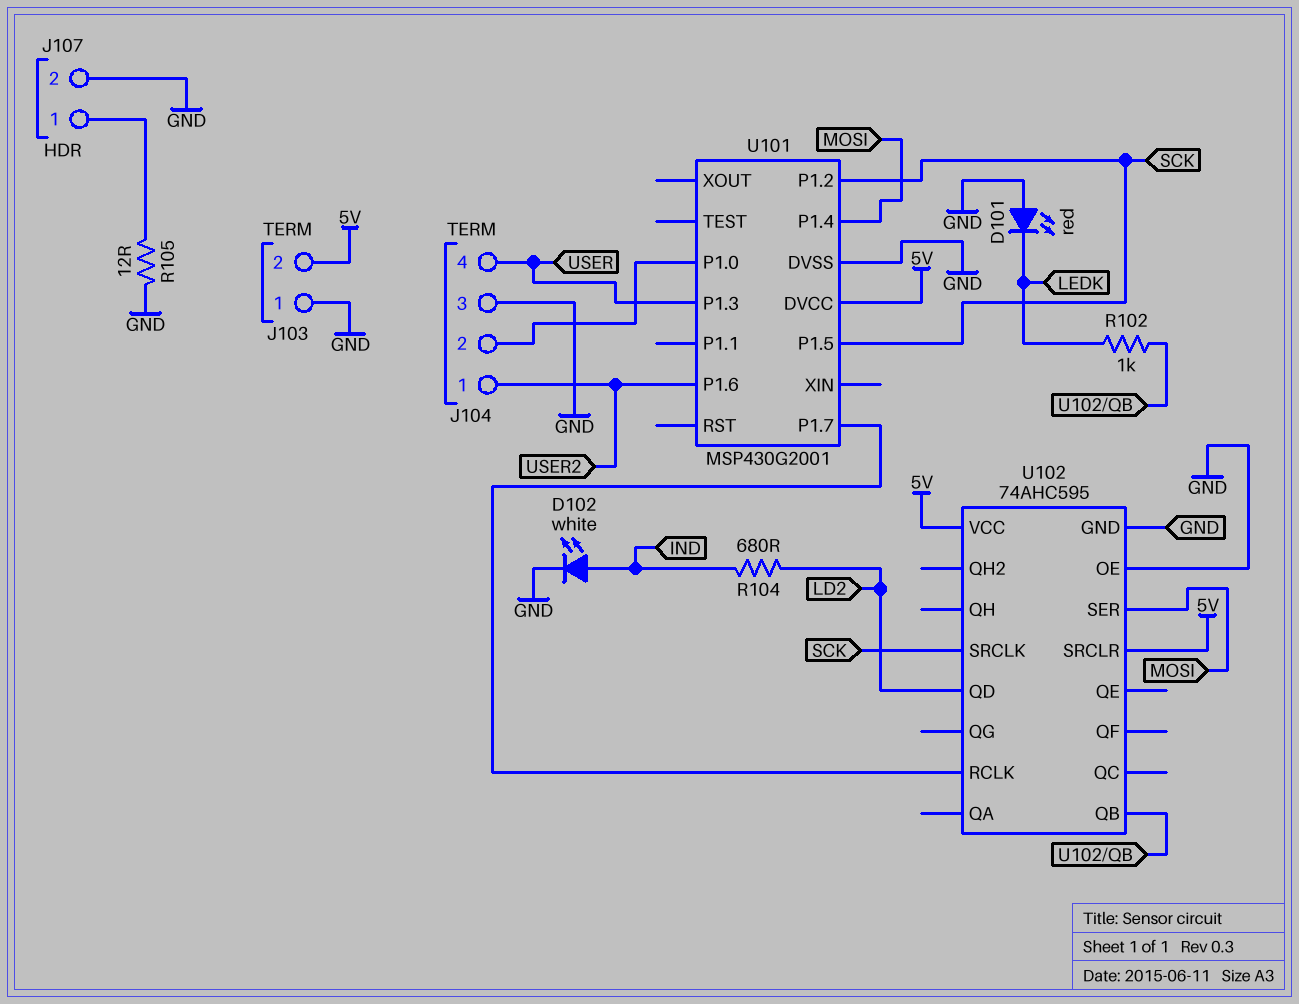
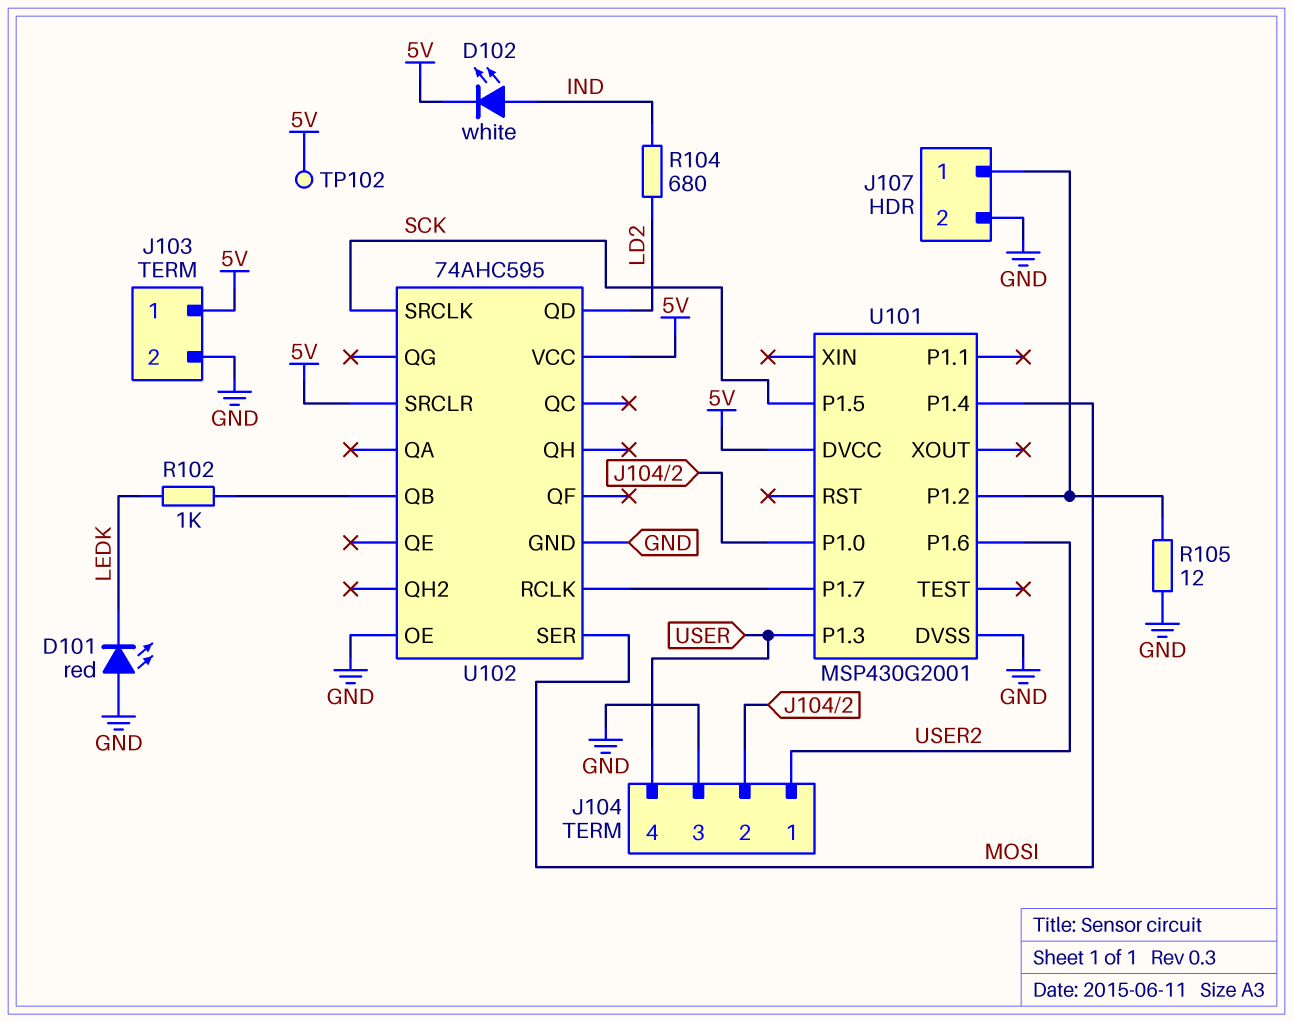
D102: LED white (A IND, K GND) -> LED white (A IND, K 5V)
J103 pin 1: GND -> 5V
J103 pin 2: 5V -> GND
TP102: none -> test point (5V)
U101 pin P1.2: SCK -> J107/1

